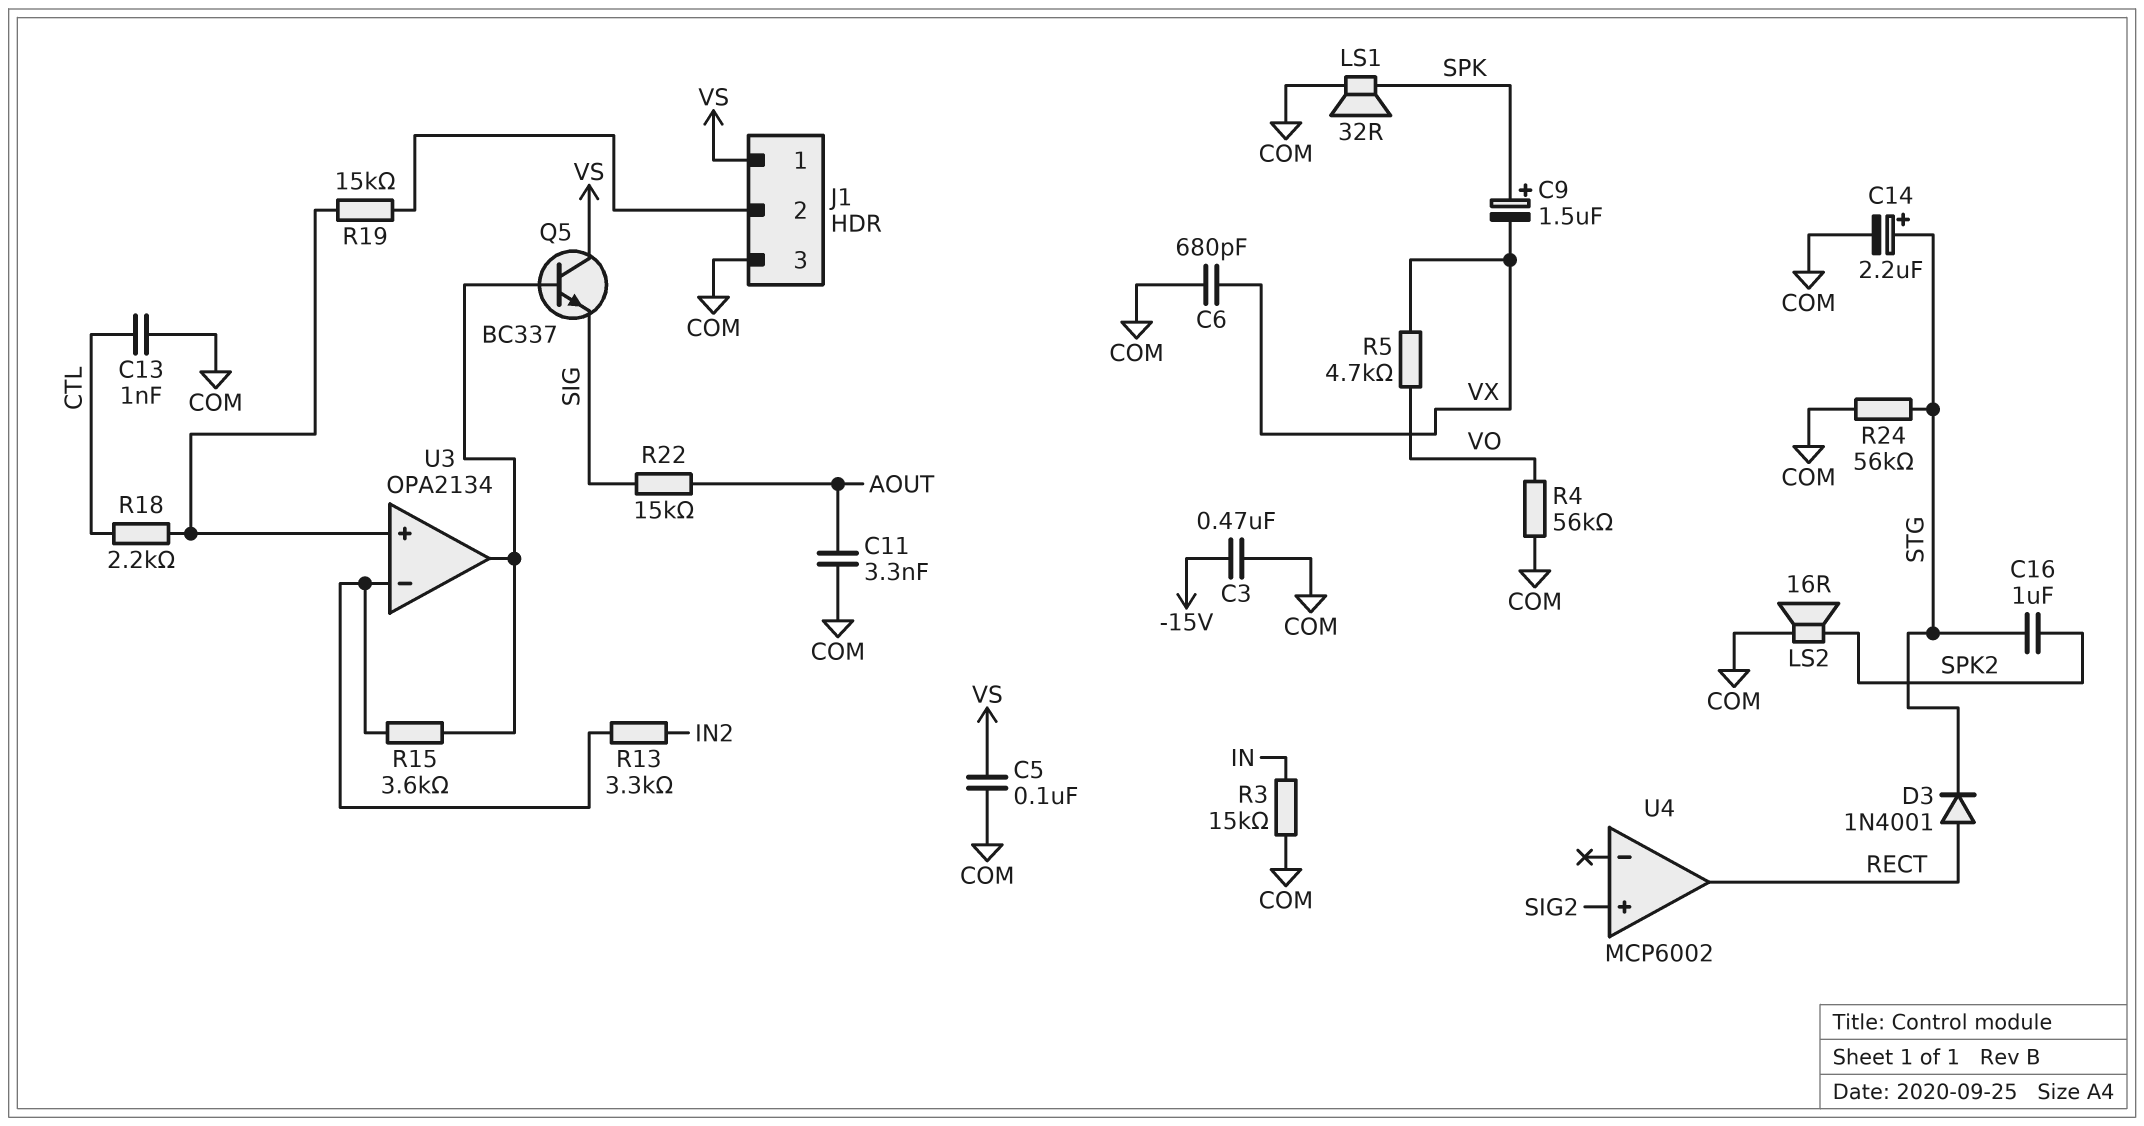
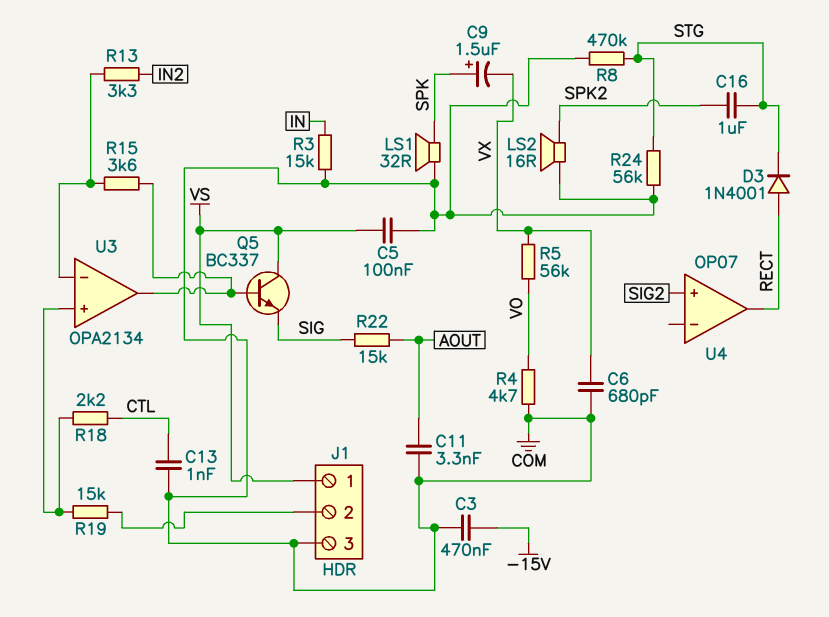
C14: 2.2uF (plus STG, minus COM) -> none
R4: 56k (COM, VO) -> 4.7k (COM, VO)
R5: 4.7k (VO, VX) -> 56k (VO, VX)
R8: none -> 470k (COM, STG)
U4: MCP6002 -> OP07

